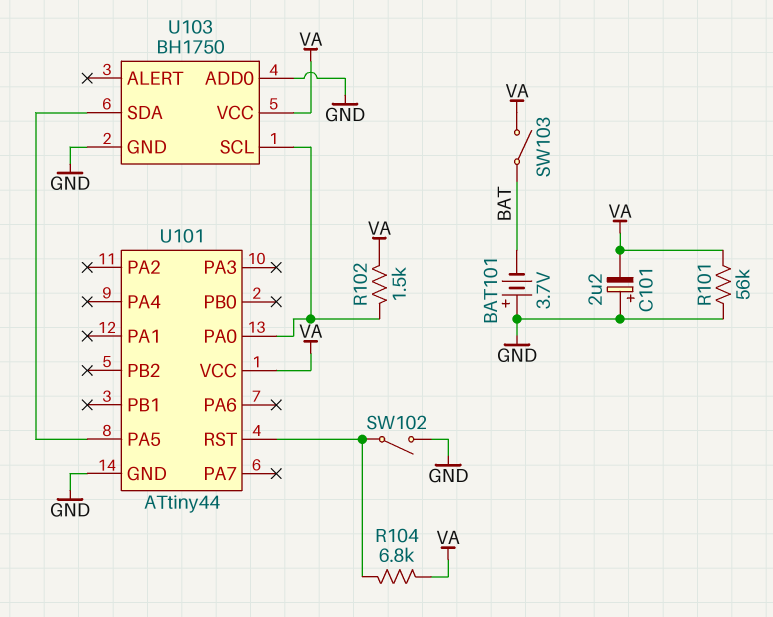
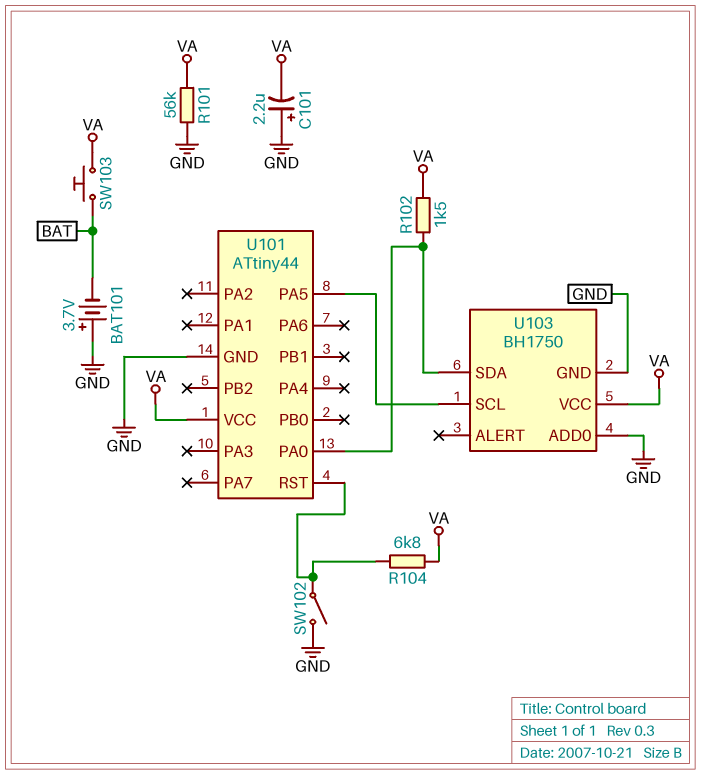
SW103: switch (BAT, VA) -> button (BAT, VA)
U103 pin SCL: U101/PA0 -> U101/PA5
U103 pin SDA: U101/PA5 -> U101/PA0

